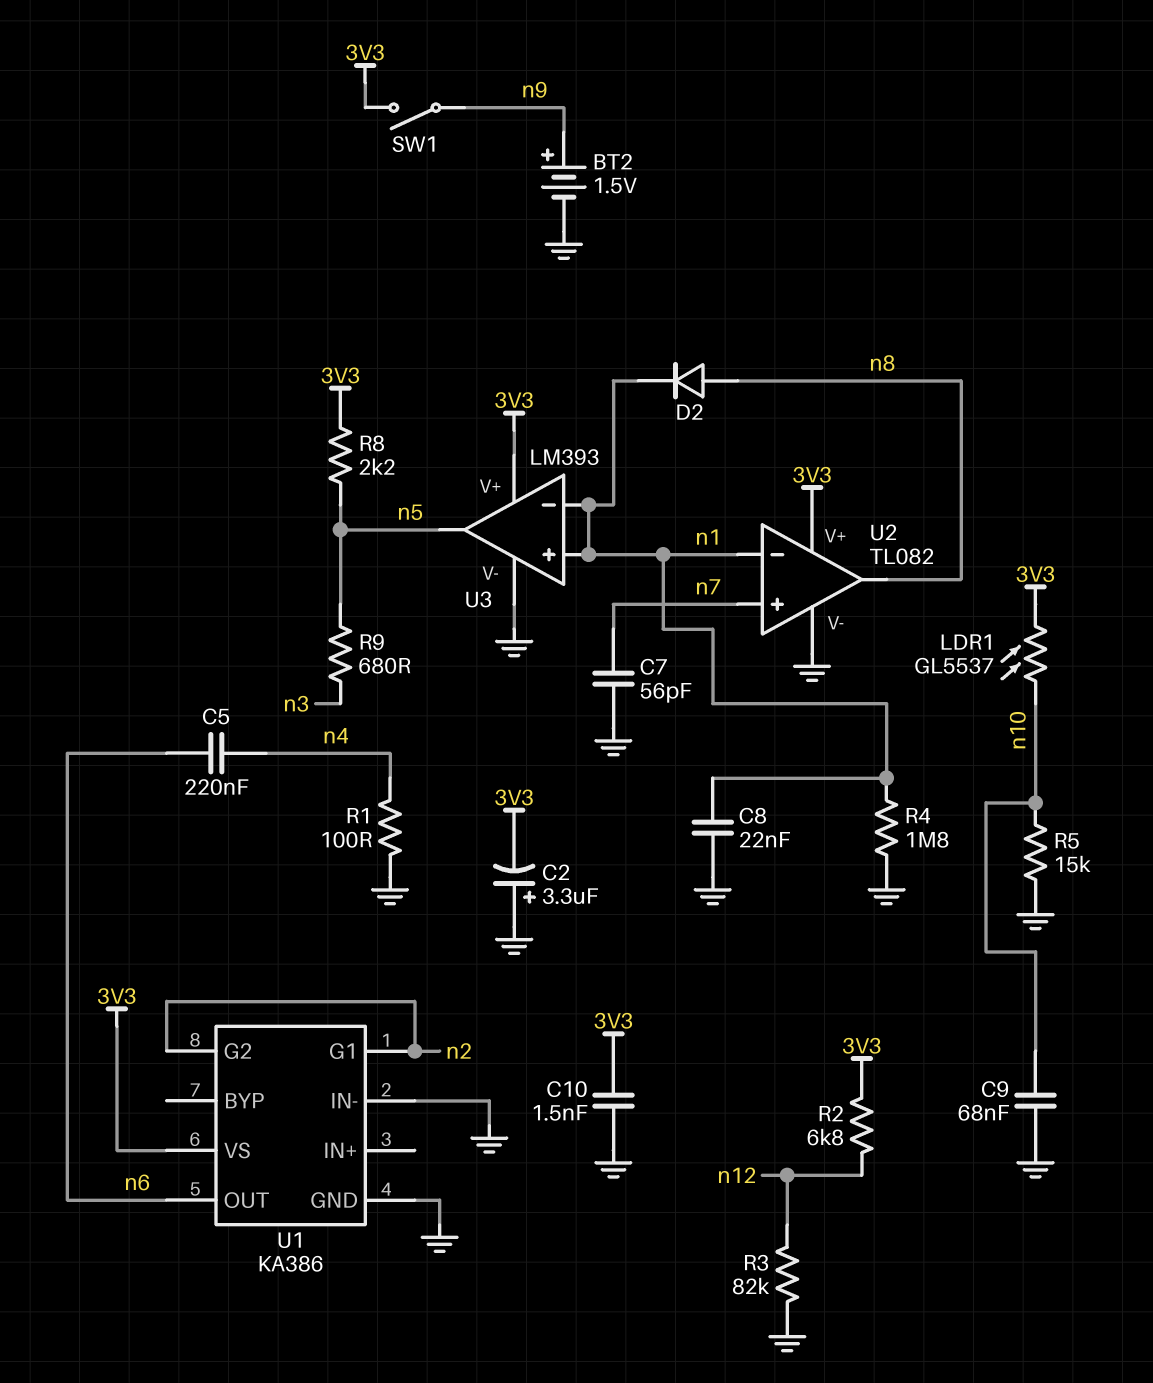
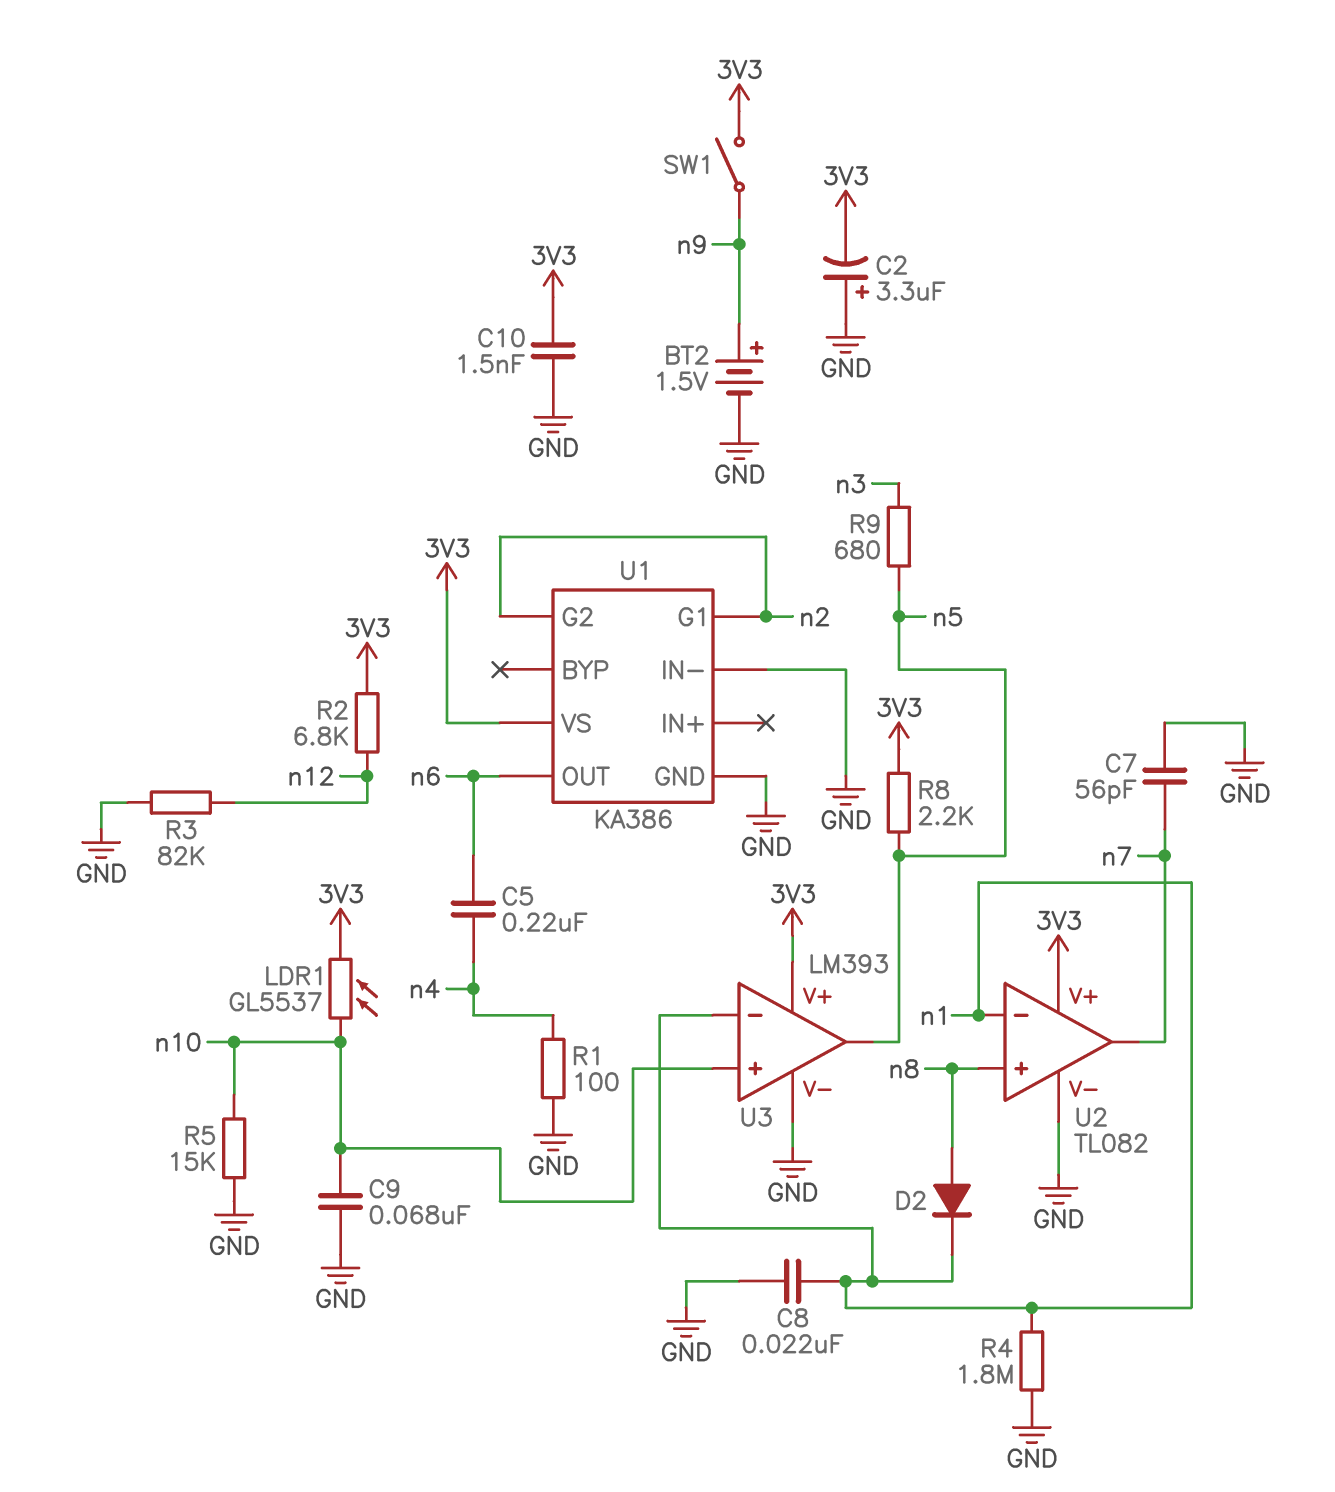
U2 pin in+: n7 -> n8
U2 pin out: n8 -> n7
U3 pin in+: n1 -> n10

